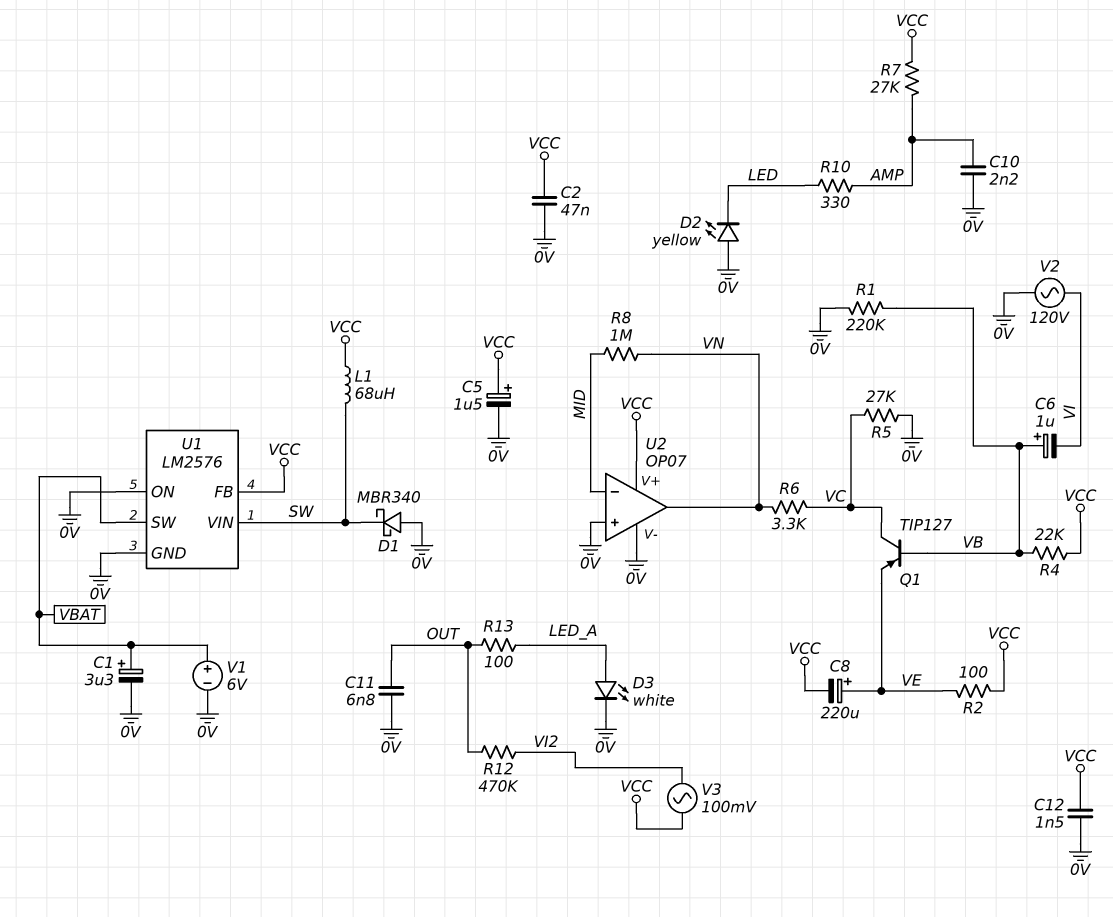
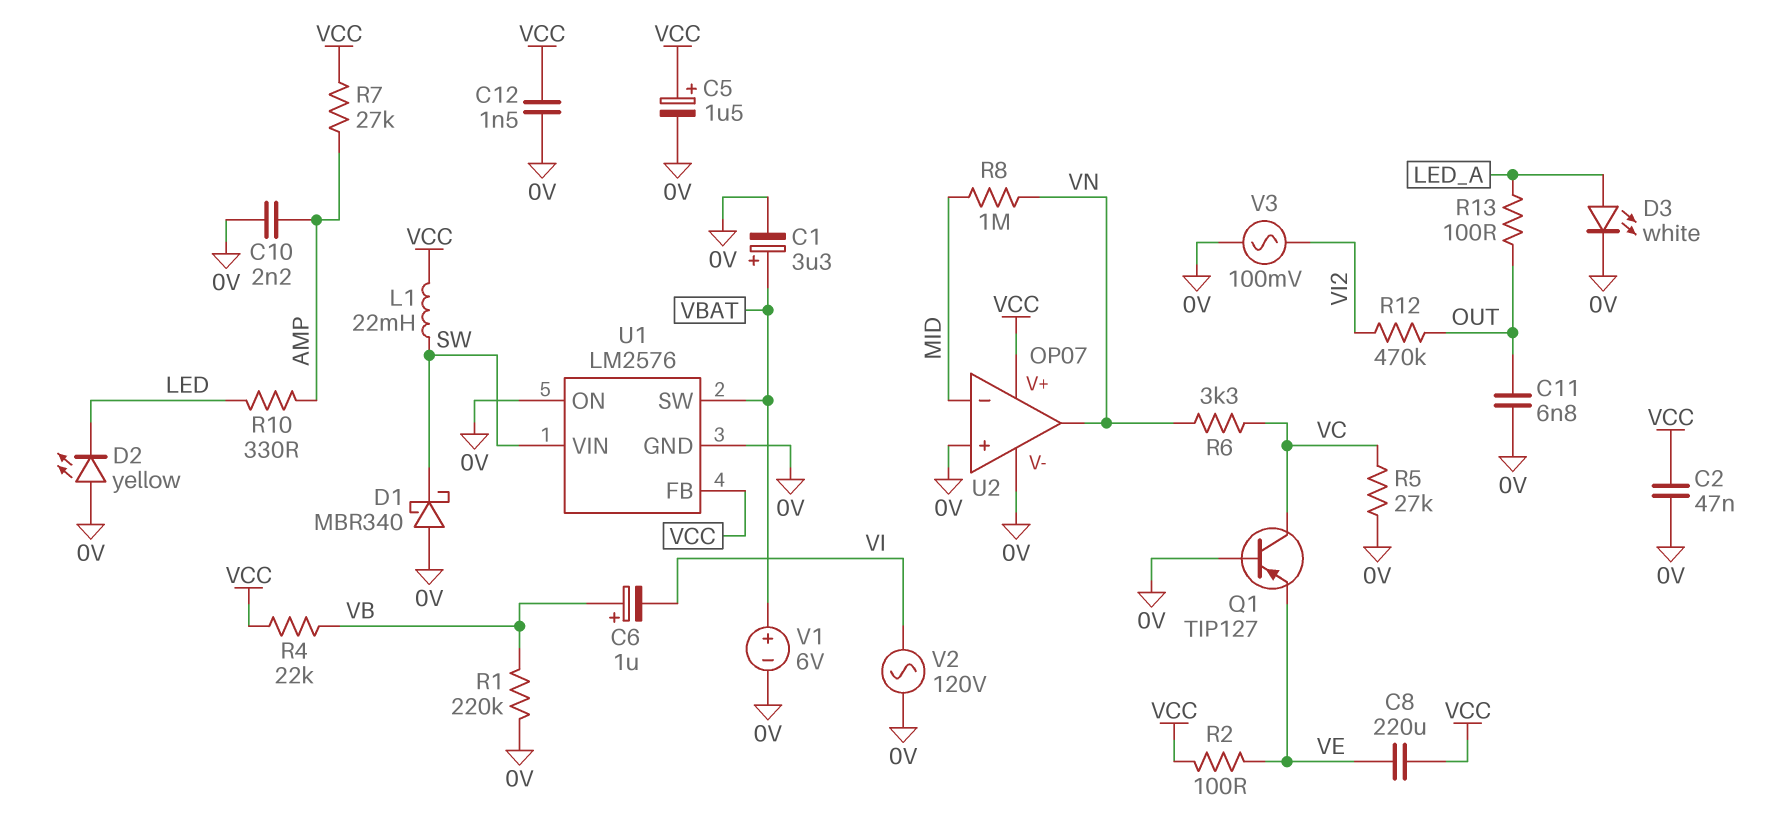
C8: 220uF (plus VE, minus VCC) -> 220uF (VCC, VE)
L1: 68uH (SW, VCC) -> 22mH (SW, VCC)
Q1: PNP TIP127 (B VB, C VC, E VE) -> PNP TIP127 (B 0V, C VC, E VE)
V3: AC 100mV (VCC, VI2) -> AC 100mV (0V, VI2)

